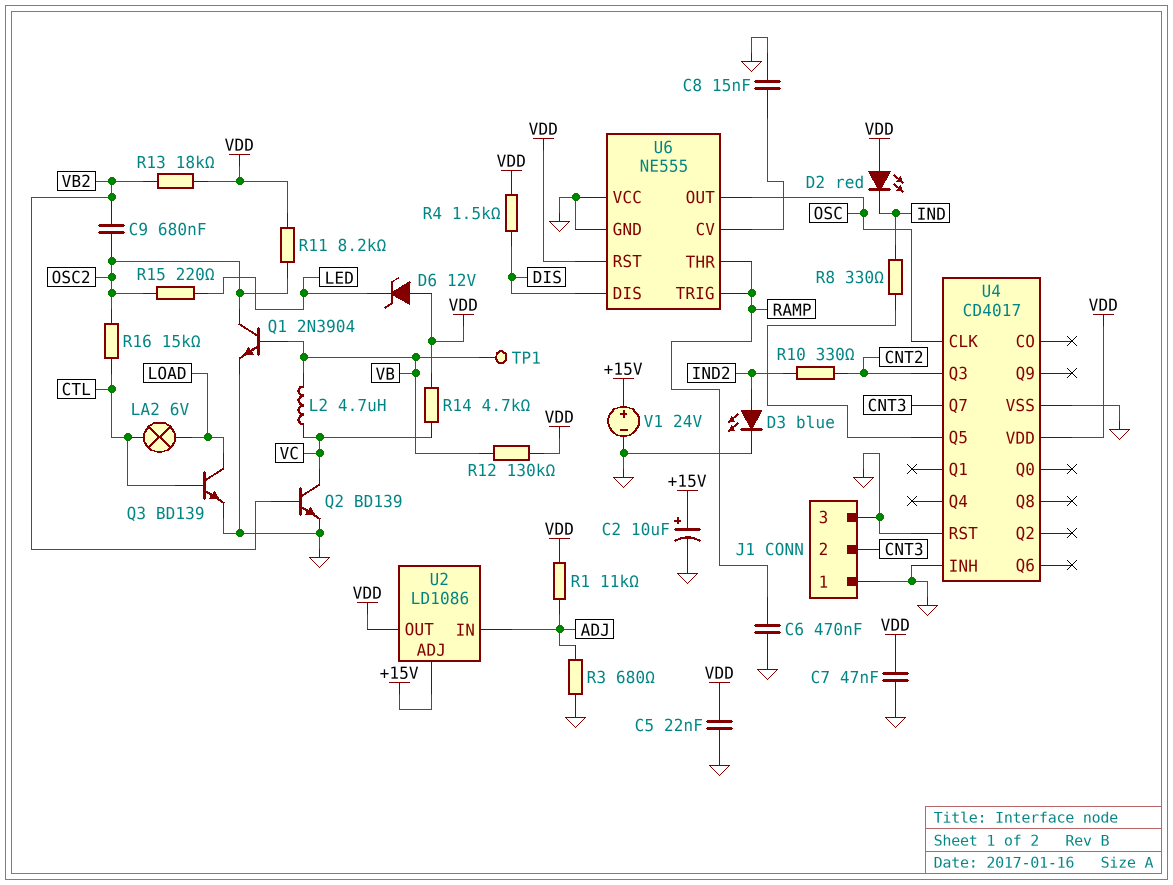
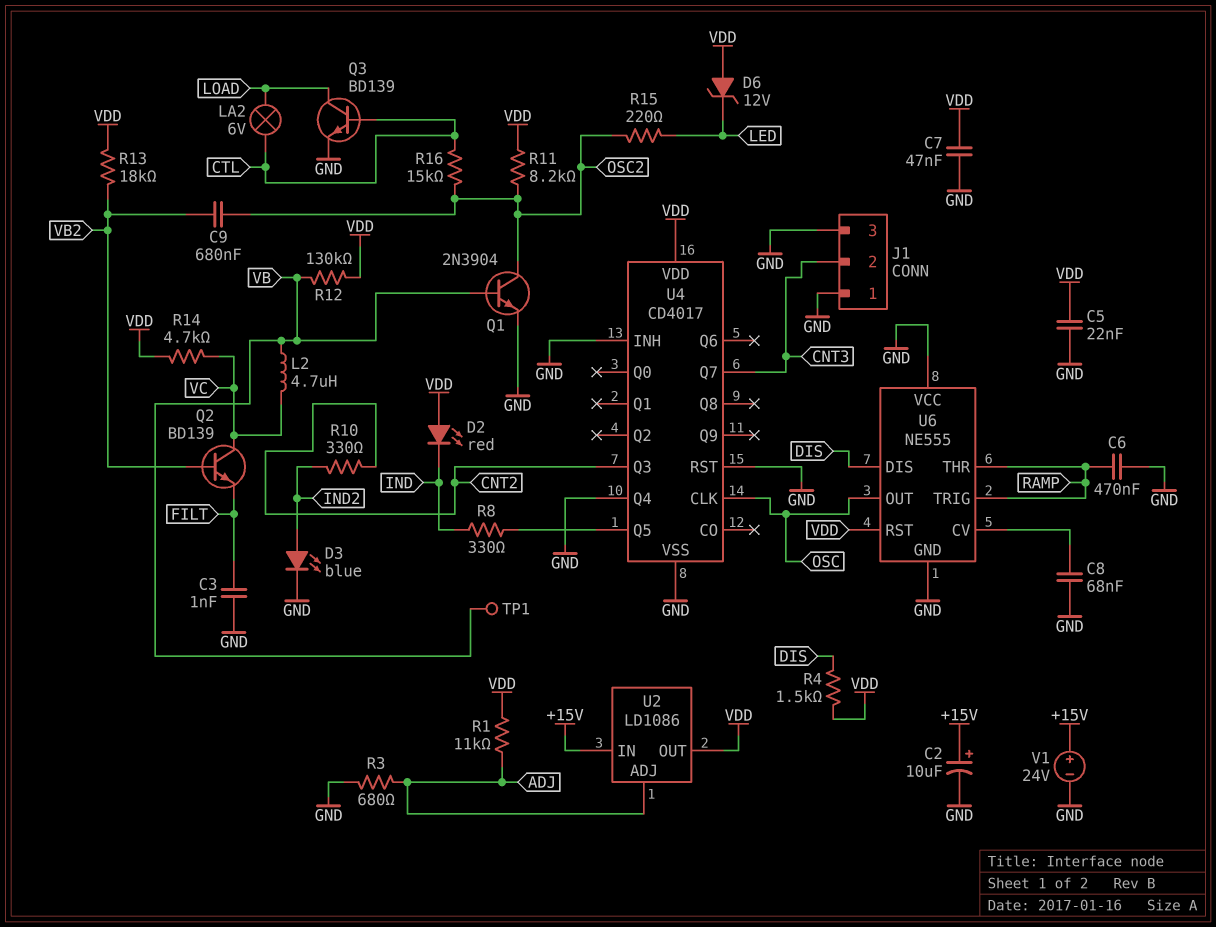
C3: none -> 1nF (FILT, GND)
C8: 15nF (GND, U6/CV) -> 68nF (GND, U6/CV)
Q2: NPN BD139 (B VB2, C VC, E GND) -> NPN BD139 (B VB2, C VC, E FILT)
U2 pin ADJ: +15V -> ADJ
U2 pin IN: ADJ -> +15V
U4 pin Q4: none -> GND

